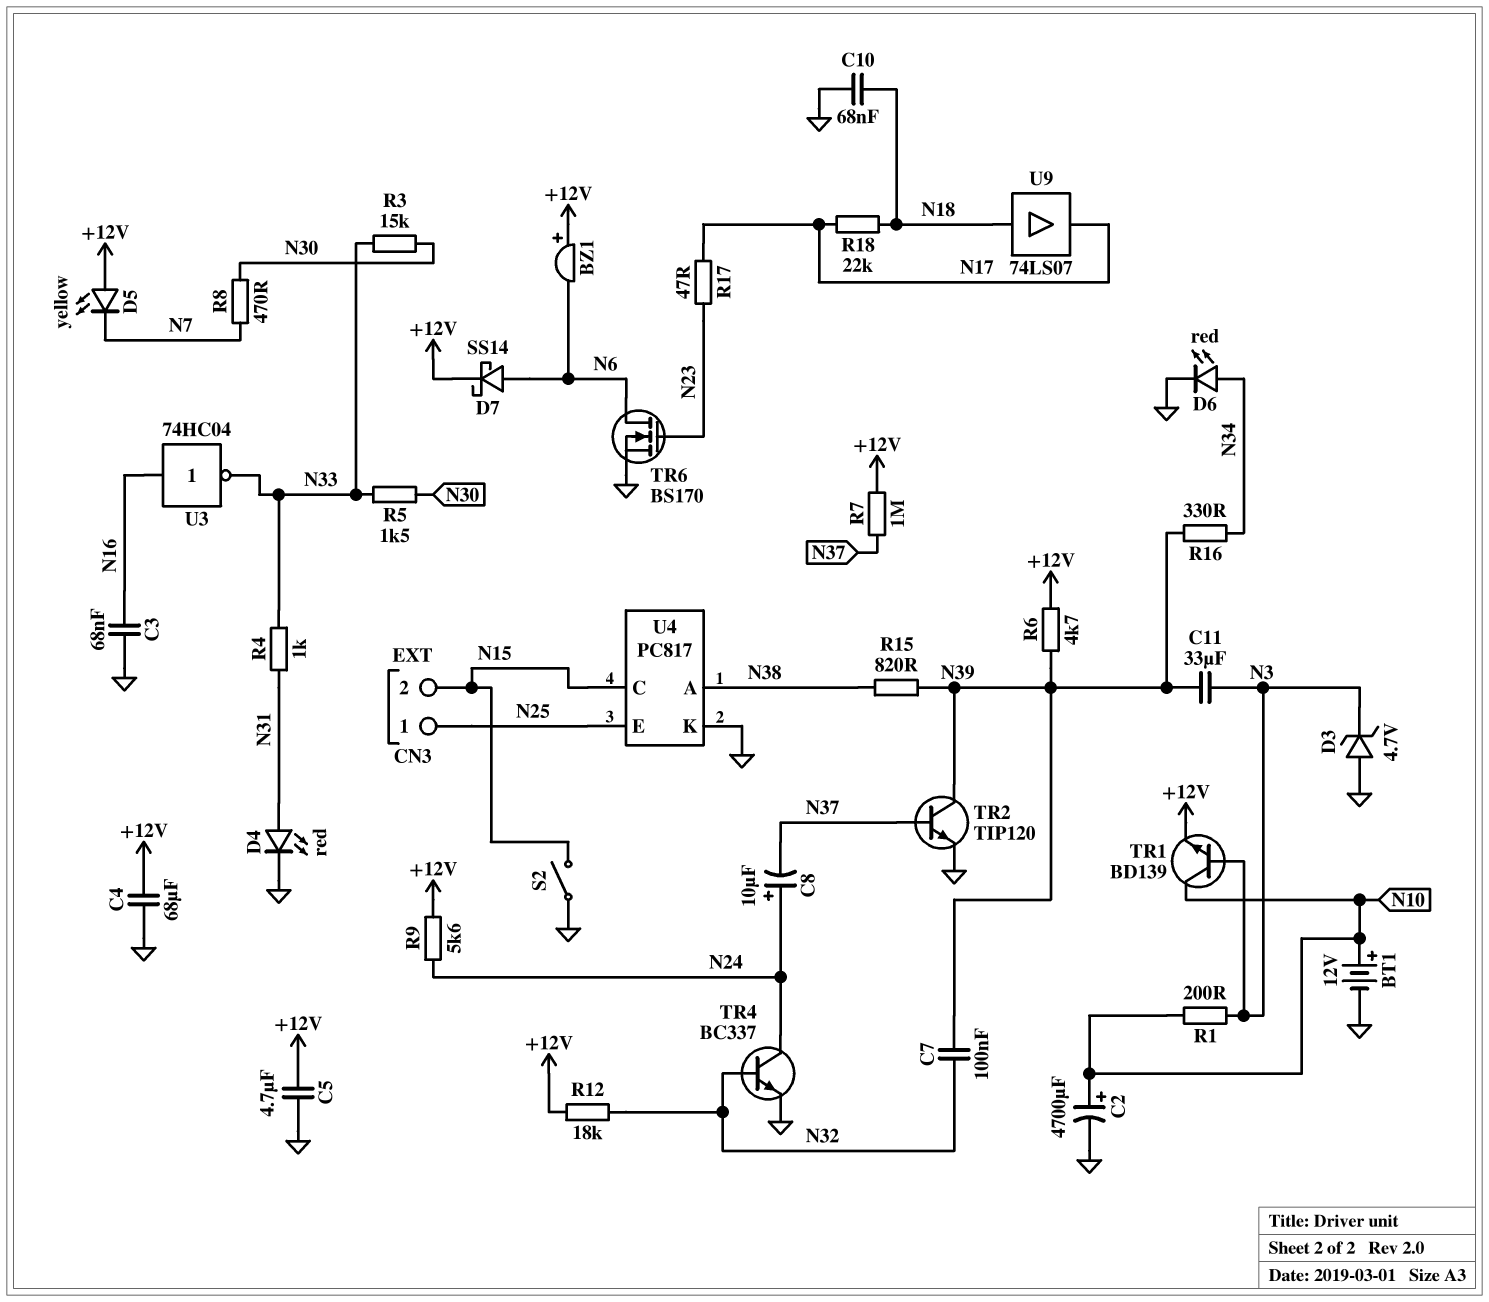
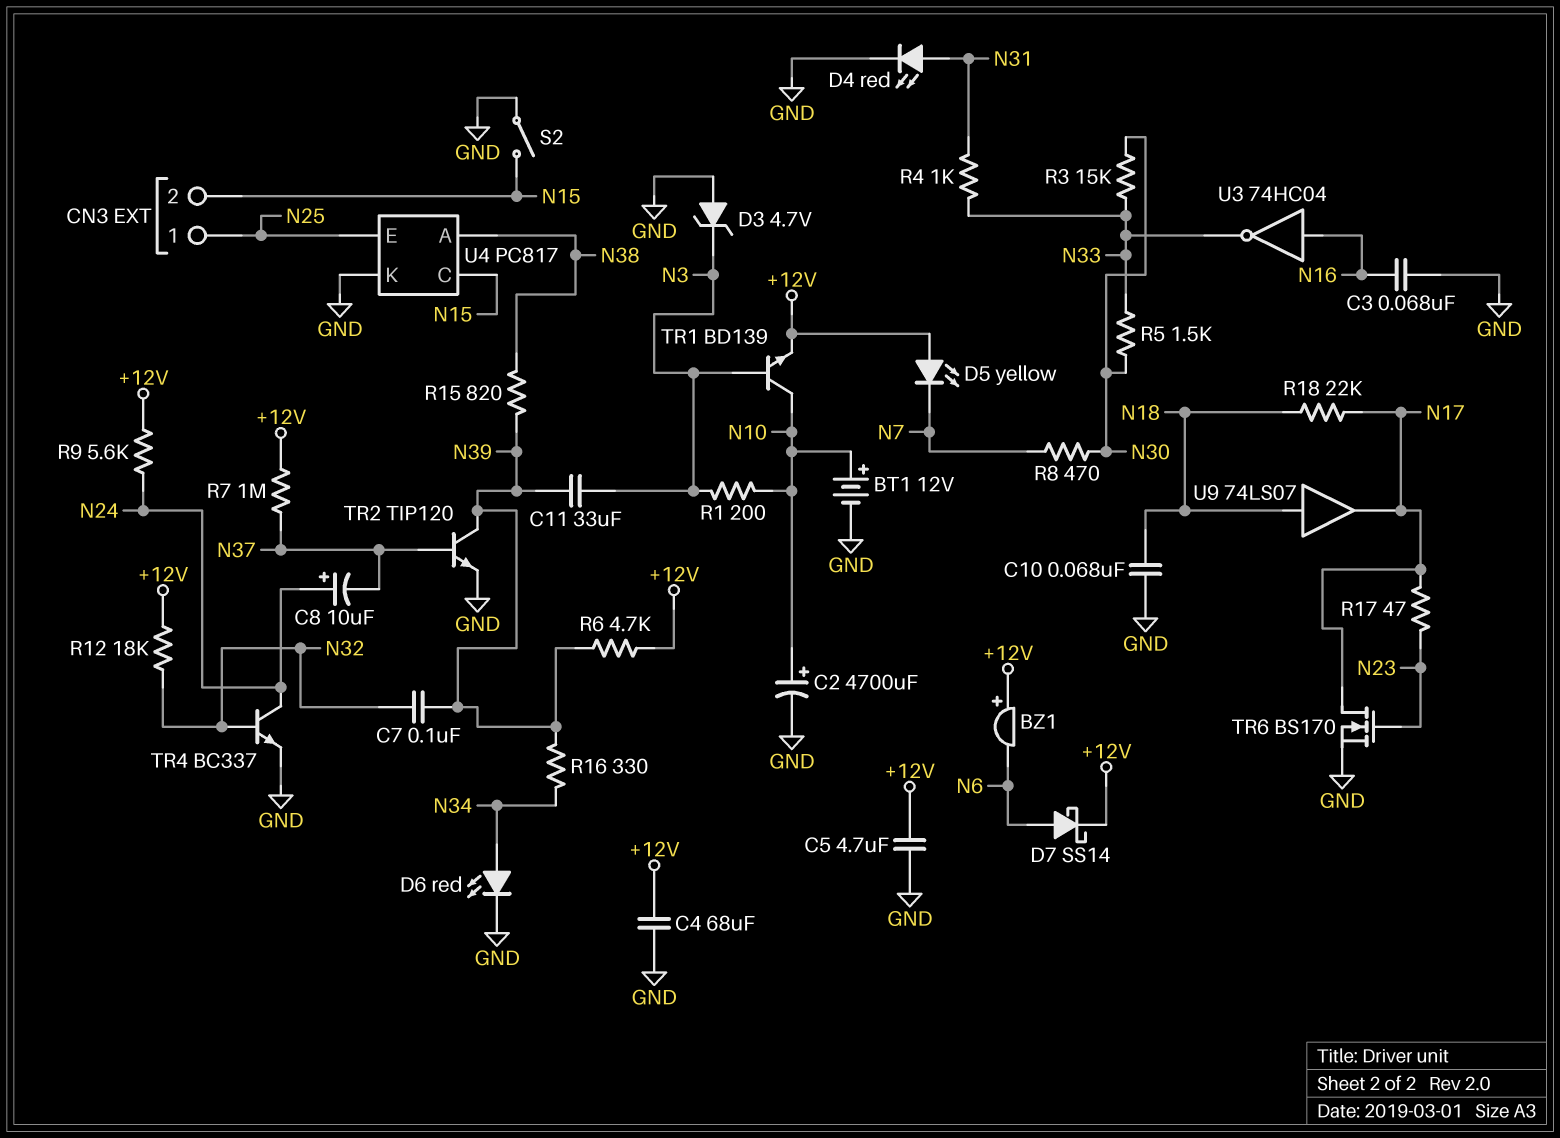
TR6: NMOS BS170 (G N23, D N6, S GND) -> NMOS BS170 (G N23, D N17, S GND)

